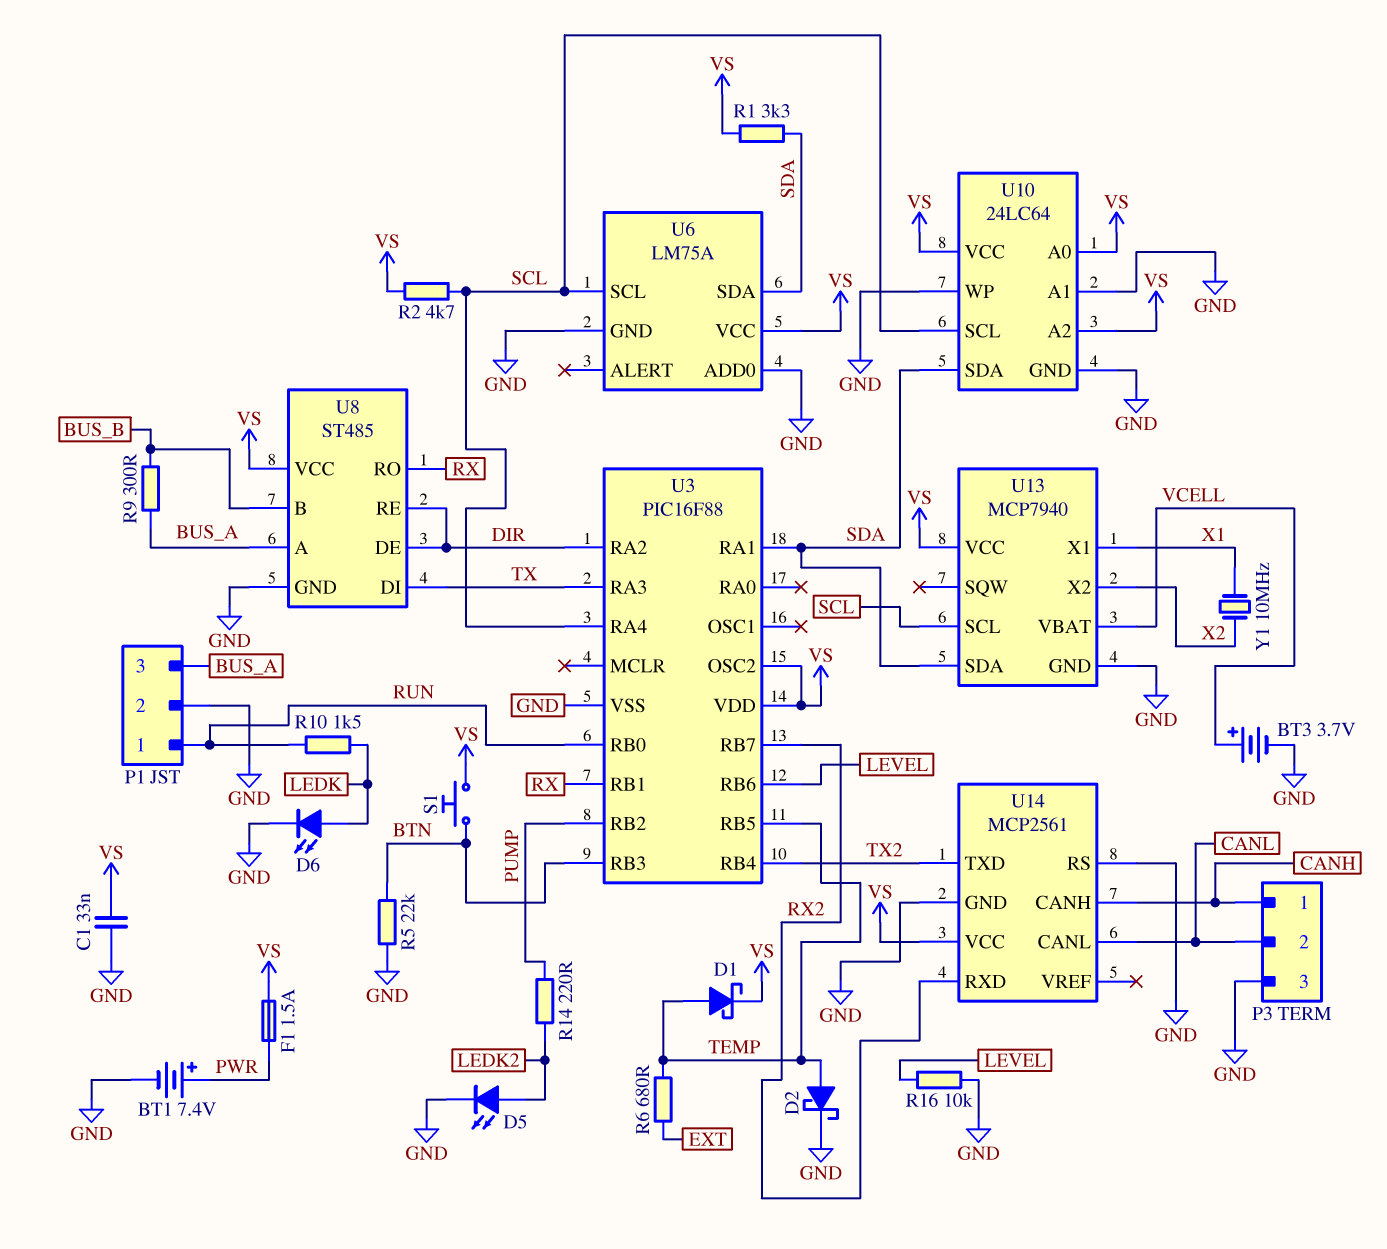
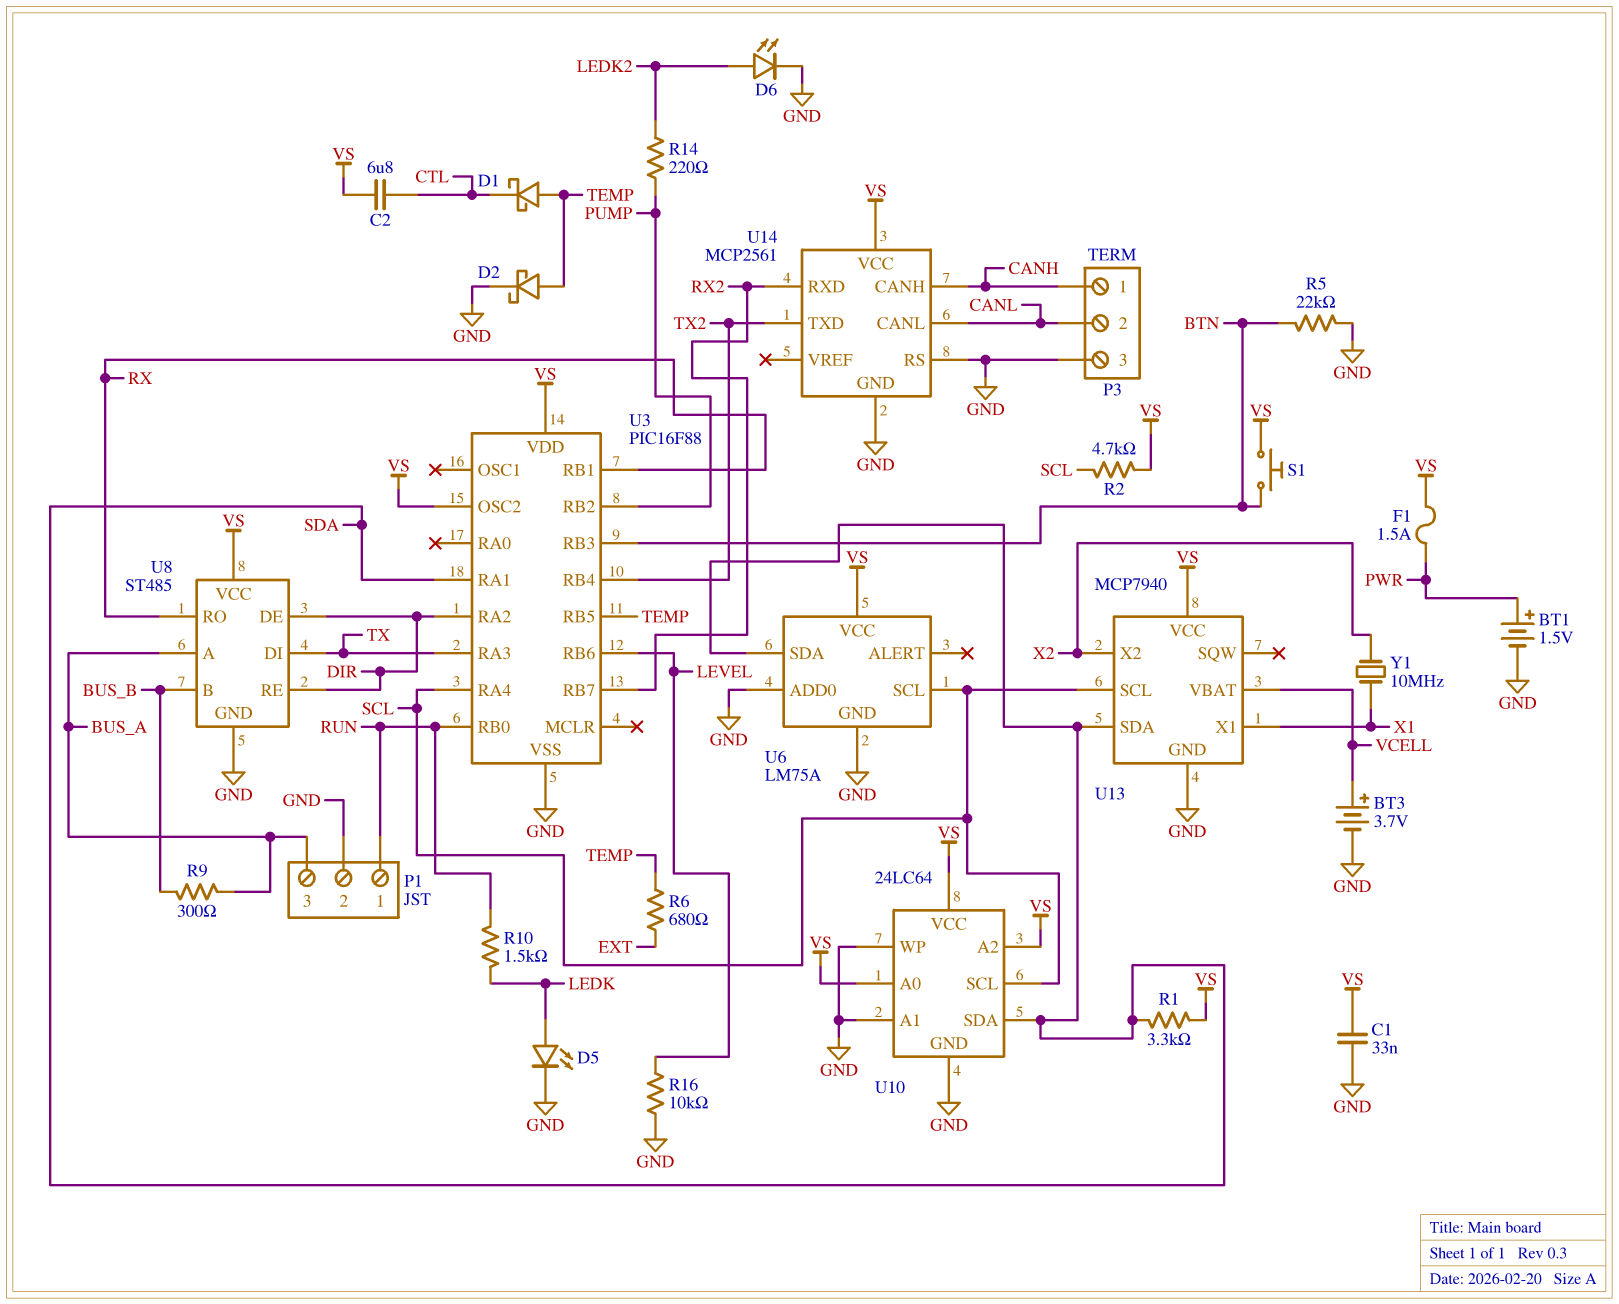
BT1: 7.4V (plus PWR, minus GND) -> 1.5V (plus PWR, minus GND)
C2: none -> 6.8uF (CTL, VS)
D1: schottky (A TEMP, K VS) -> schottky (A TEMP, K CTL)
D5: LED (A LEDK2, K GND) -> LED (A LEDK, K GND)
D6: LED (A LEDK, K GND) -> LED (A LEDK2, K GND)

